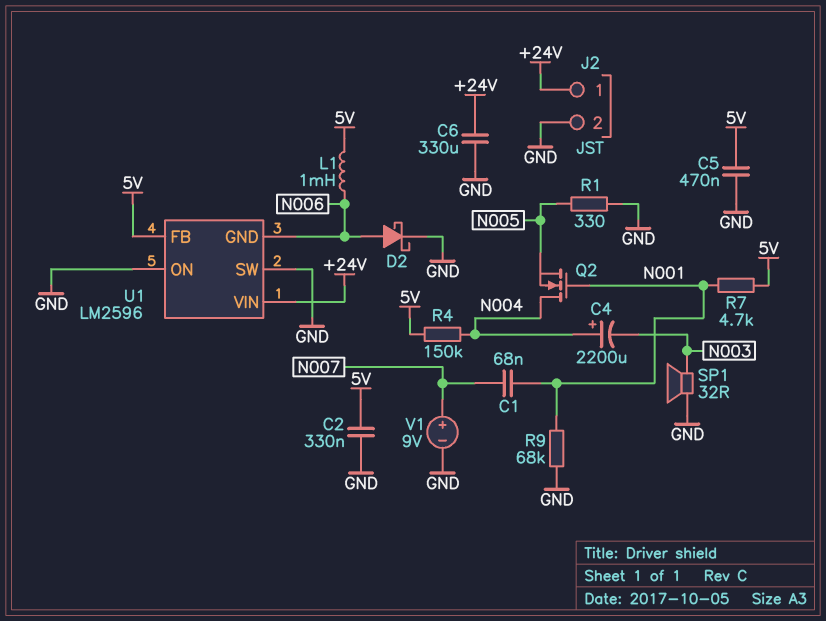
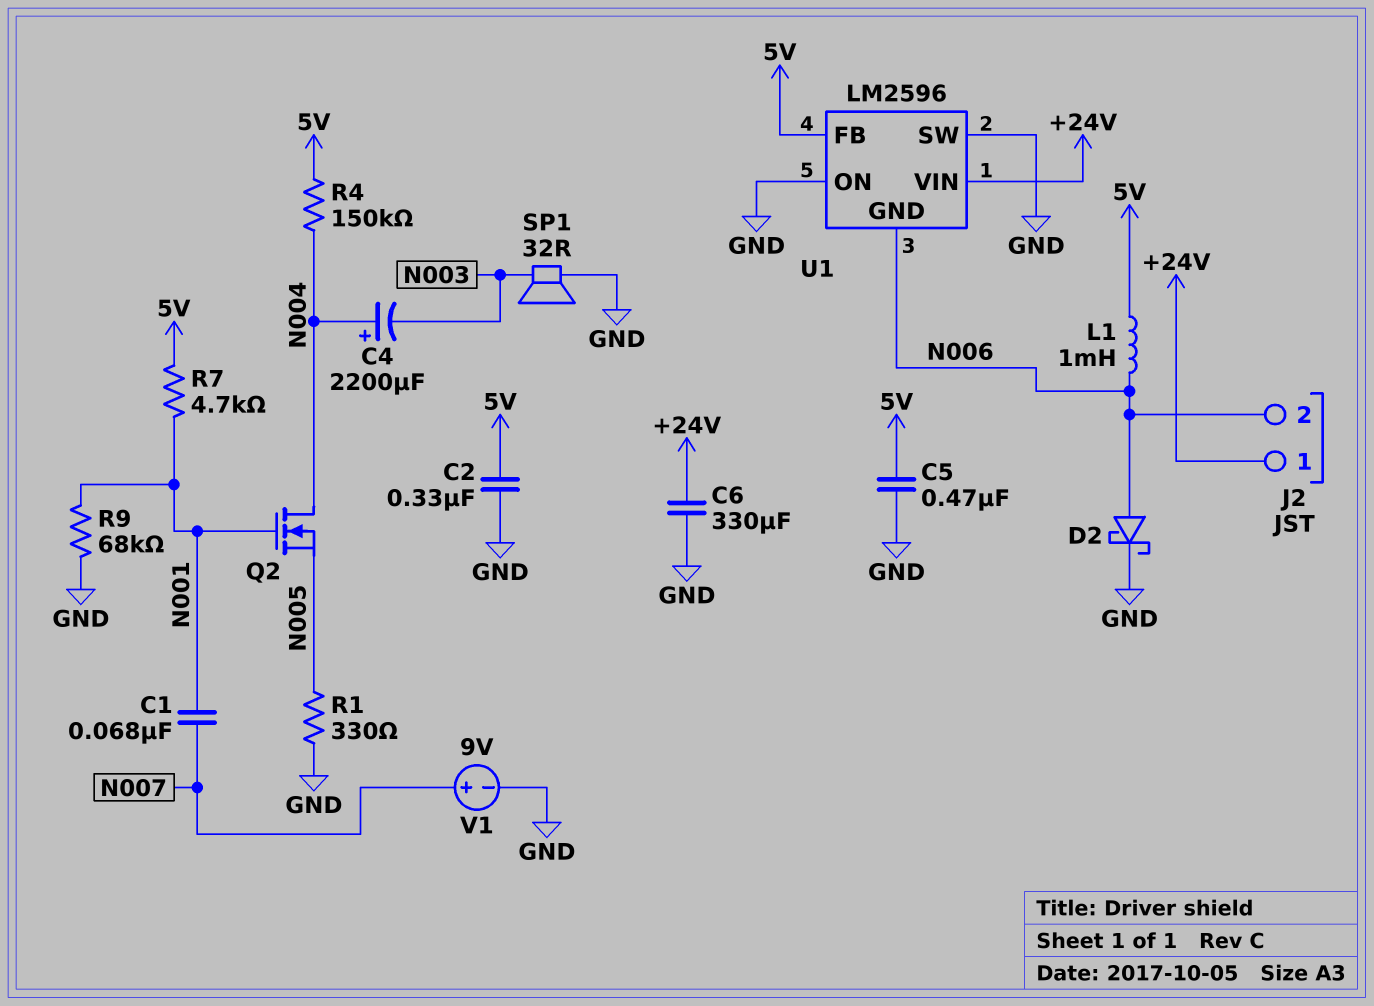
J2 pin 2: GND -> N006

